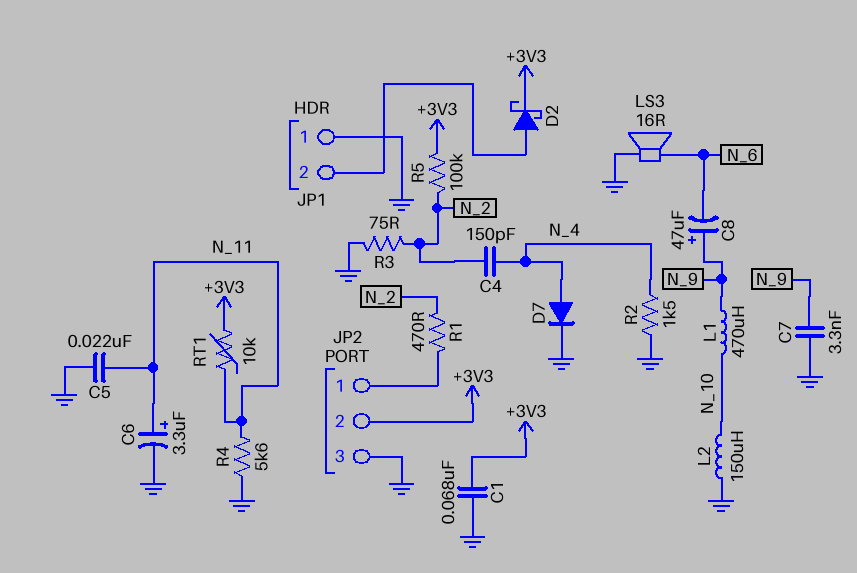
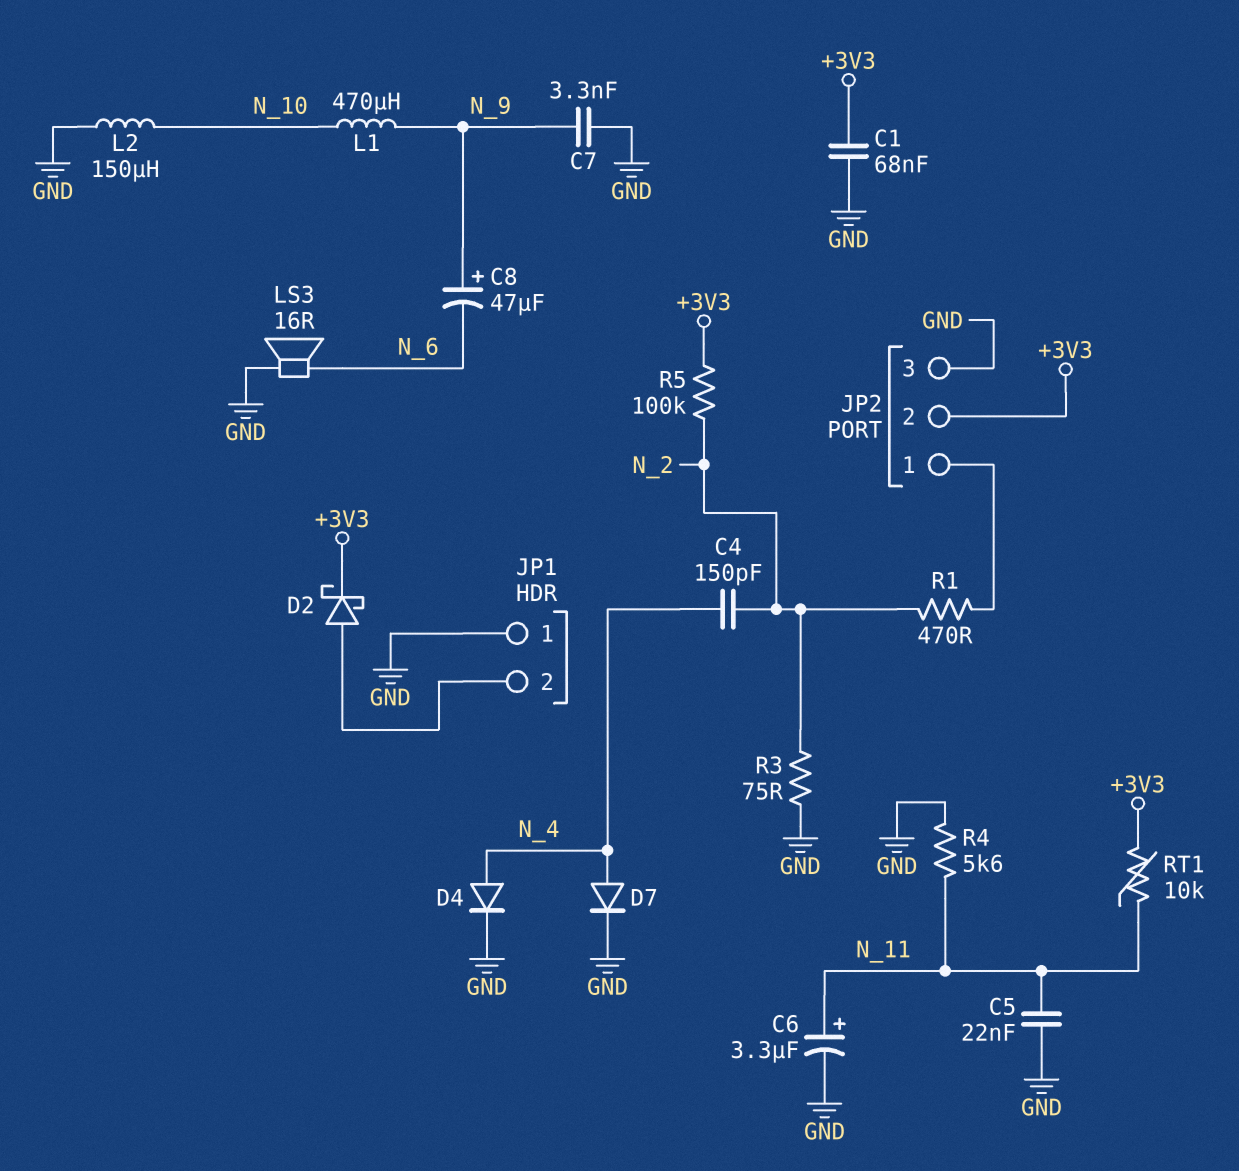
D4: none -> diode (A N_4, K GND)
R2: 1.5k (GND, N_4) -> none

